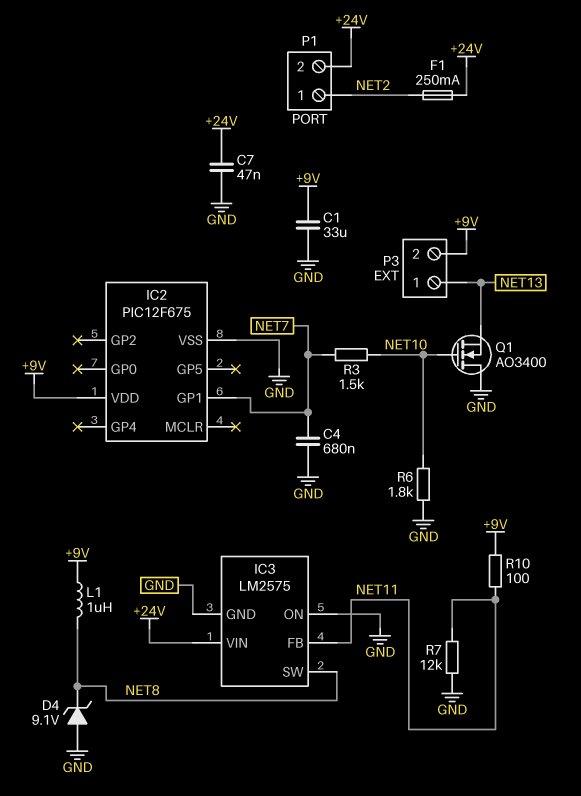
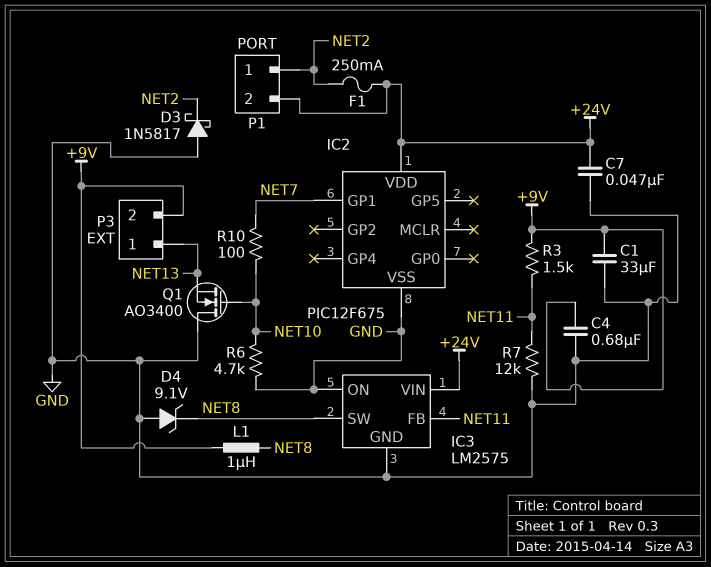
C4: 680nF (GND, NET7) -> 680nF (+9V, GND)
D3: none -> schottky 1N5817 (A GND, K NET2)
IC2 pin VDD: +9V -> +24V
R3: 1.5k (NET7, NET10) -> 1.5k (+9V, NET11)
R6: 1.8k (GND, NET10) -> 4.7k (GND, NET10)
R10: 100 (+9V, NET11) -> 100 (NET7, NET10)

